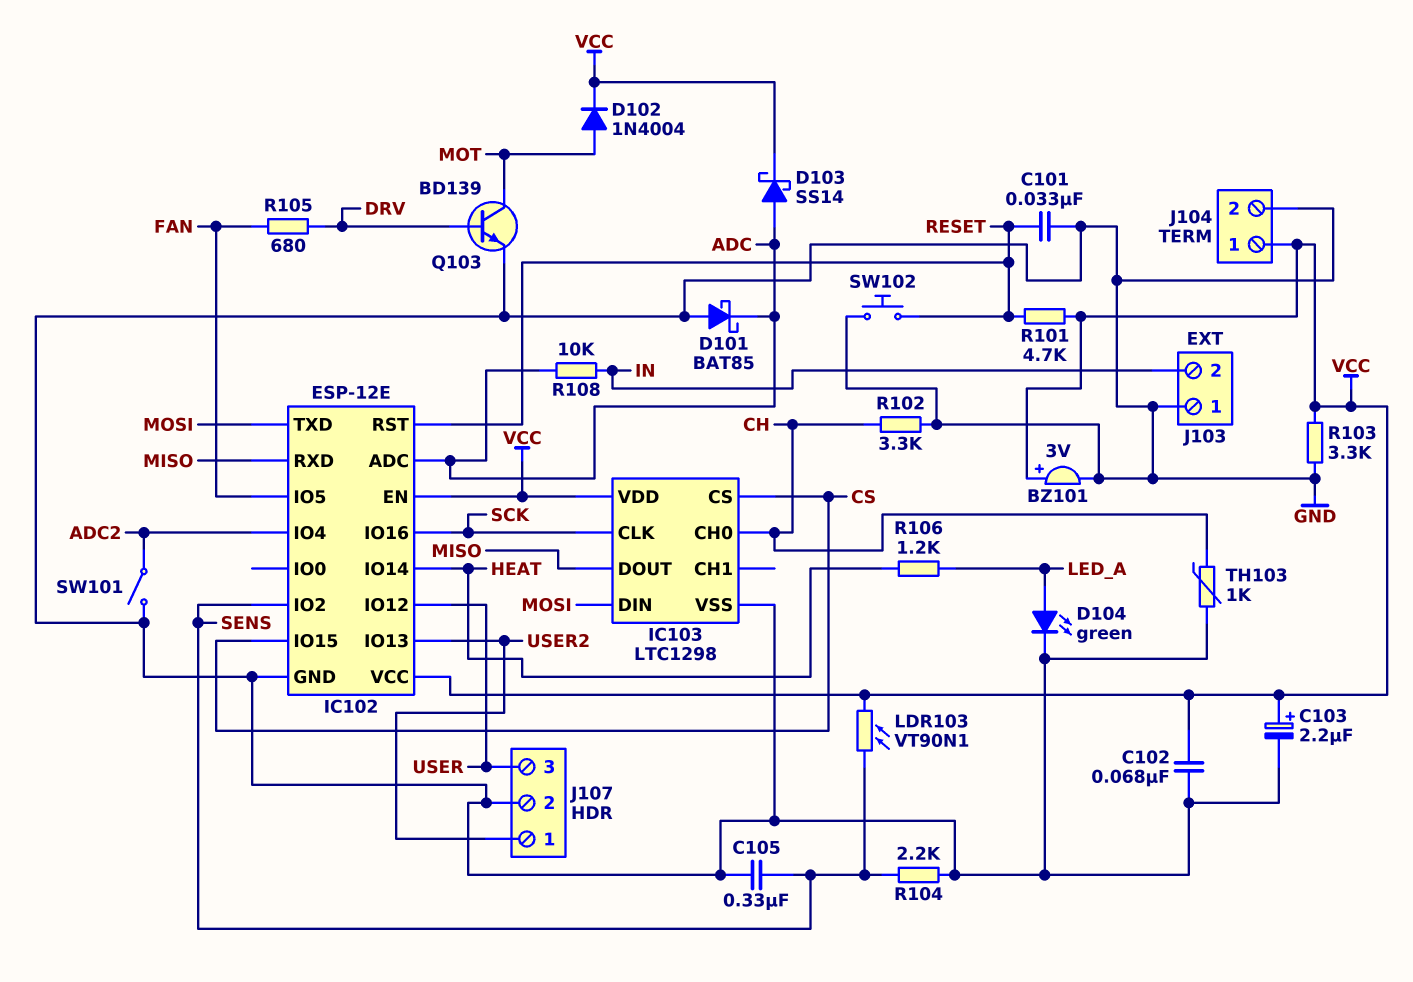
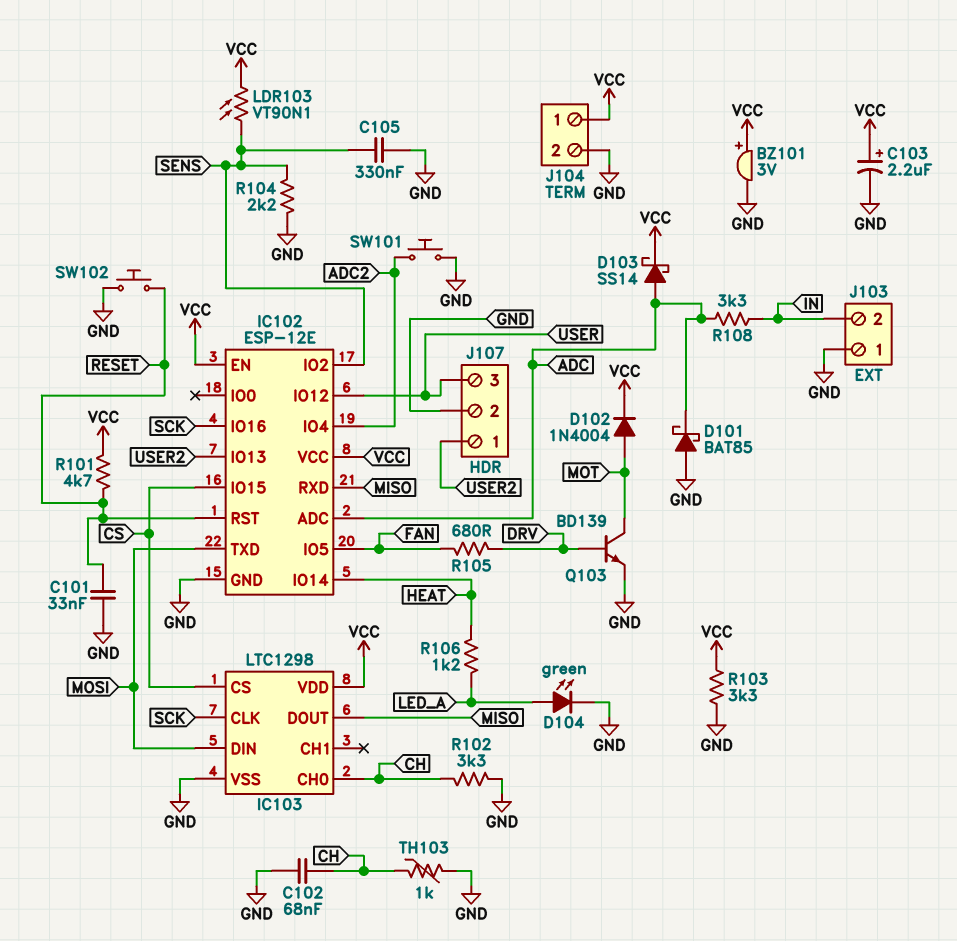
C102: 68nF (GND, VCC) -> 68nF (CH, GND)
R108: 10k (ADC, IN) -> 3.3k (ADC, IN)
SW101: switch (ADC2, GND) -> button (ADC2, GND)

